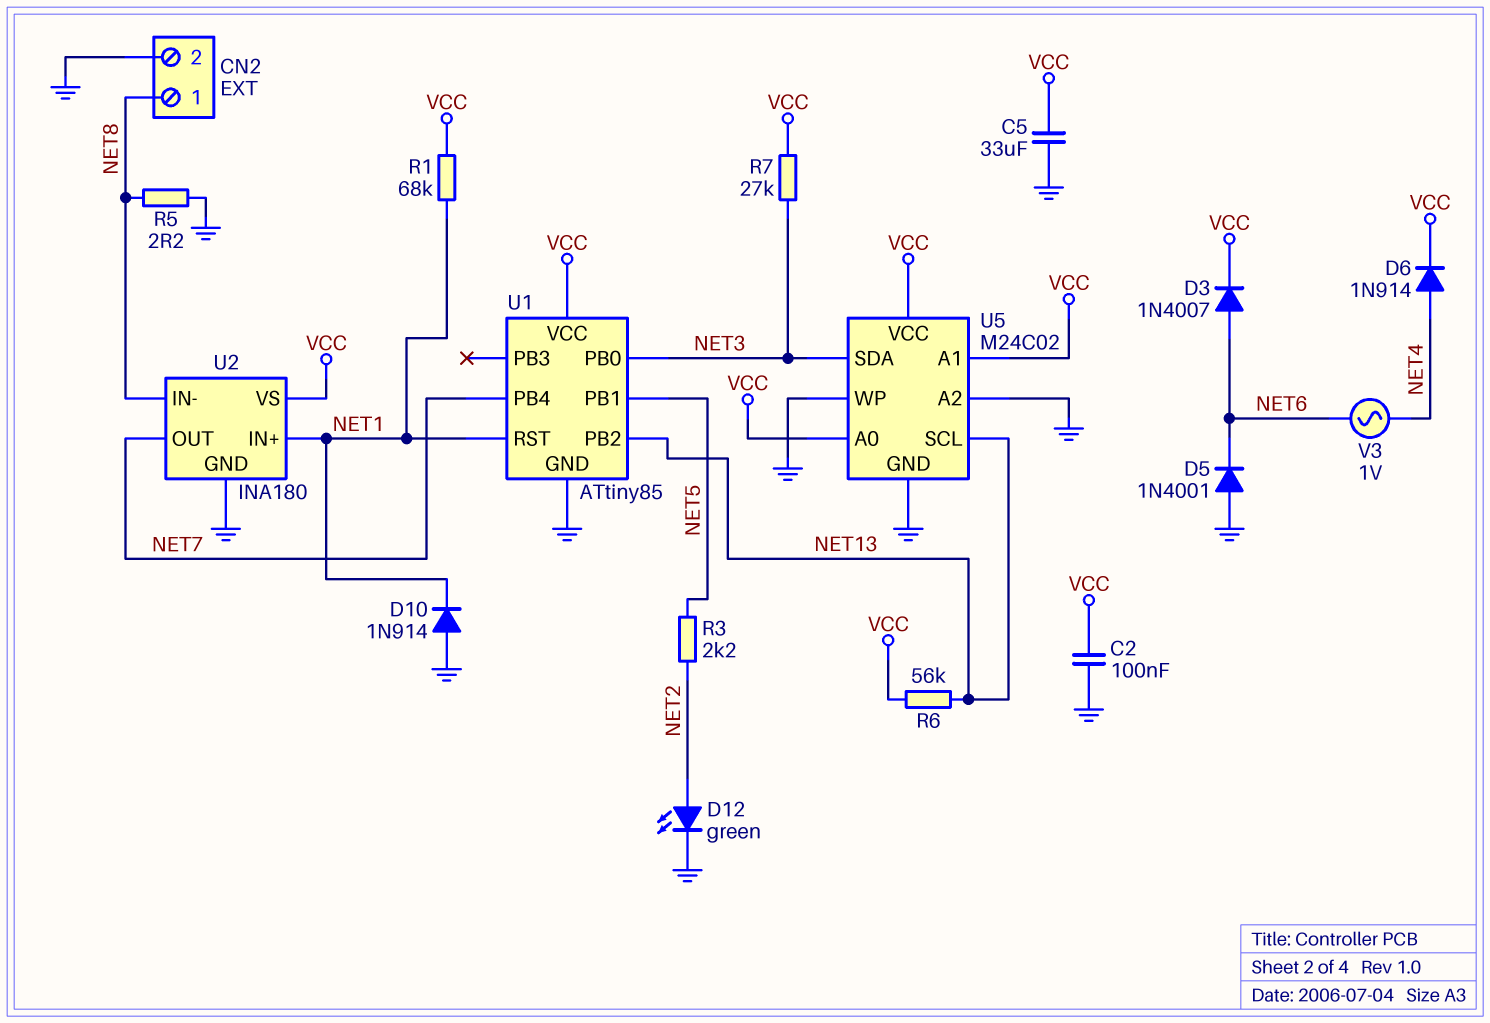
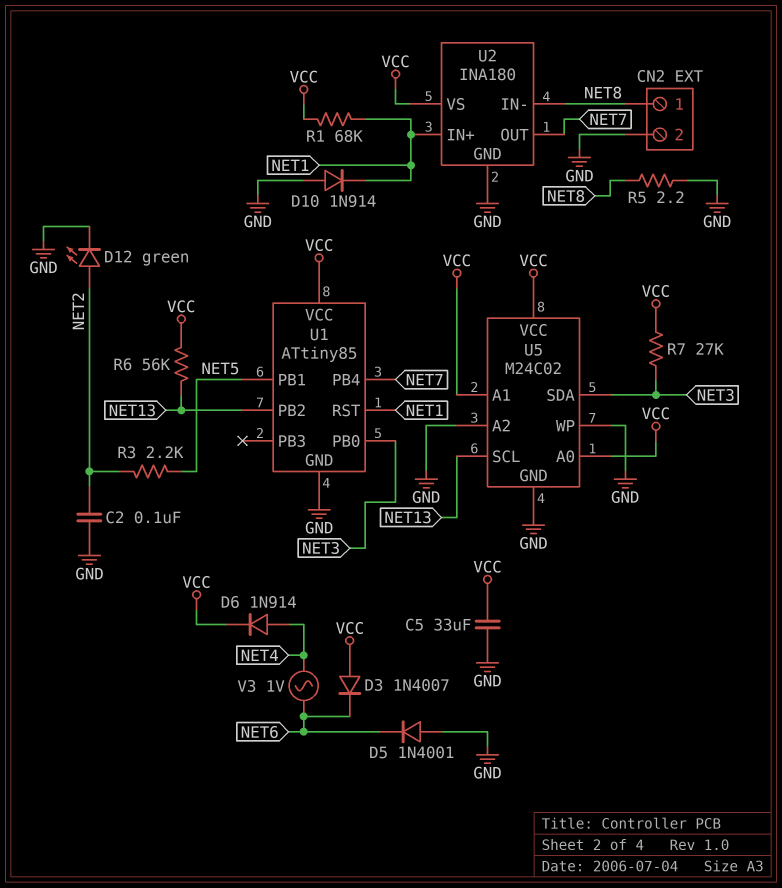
C2: 100nF (GND, VCC) -> 100nF (GND, NET2)
D3: diode 1N4007 (A NET6, K VCC) -> diode 1N4007 (A VCC, K NET6)

